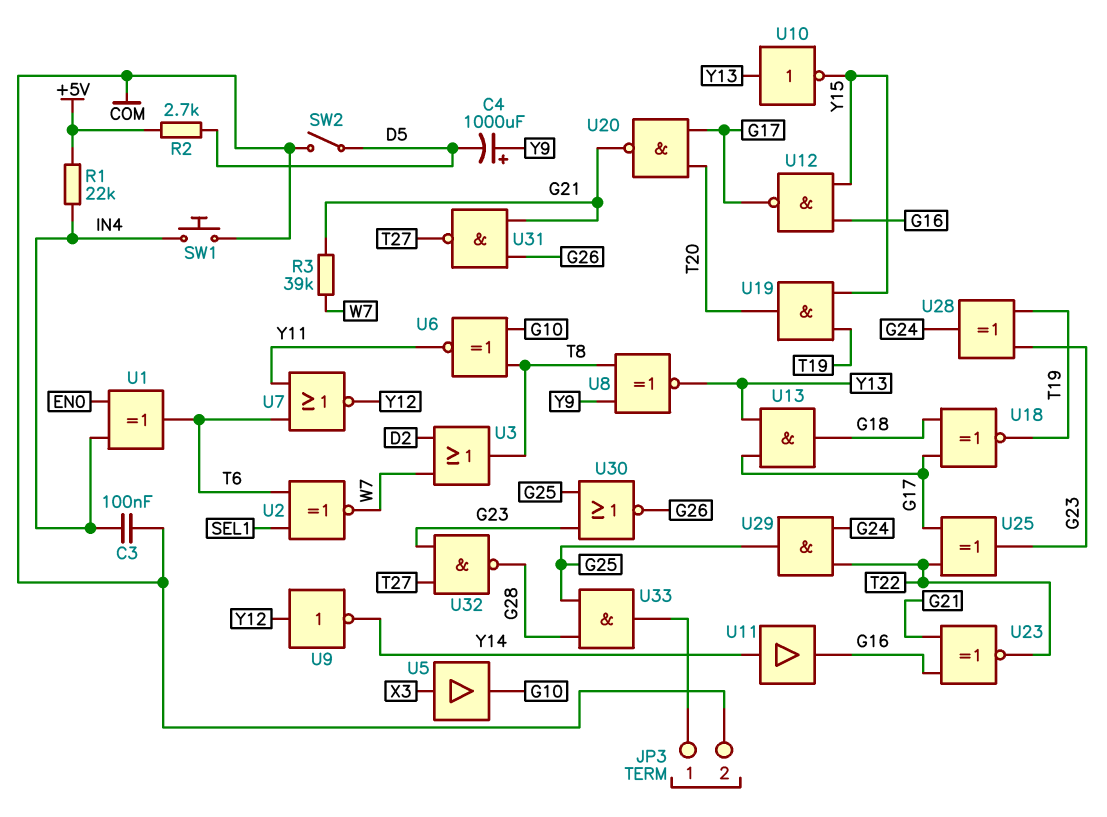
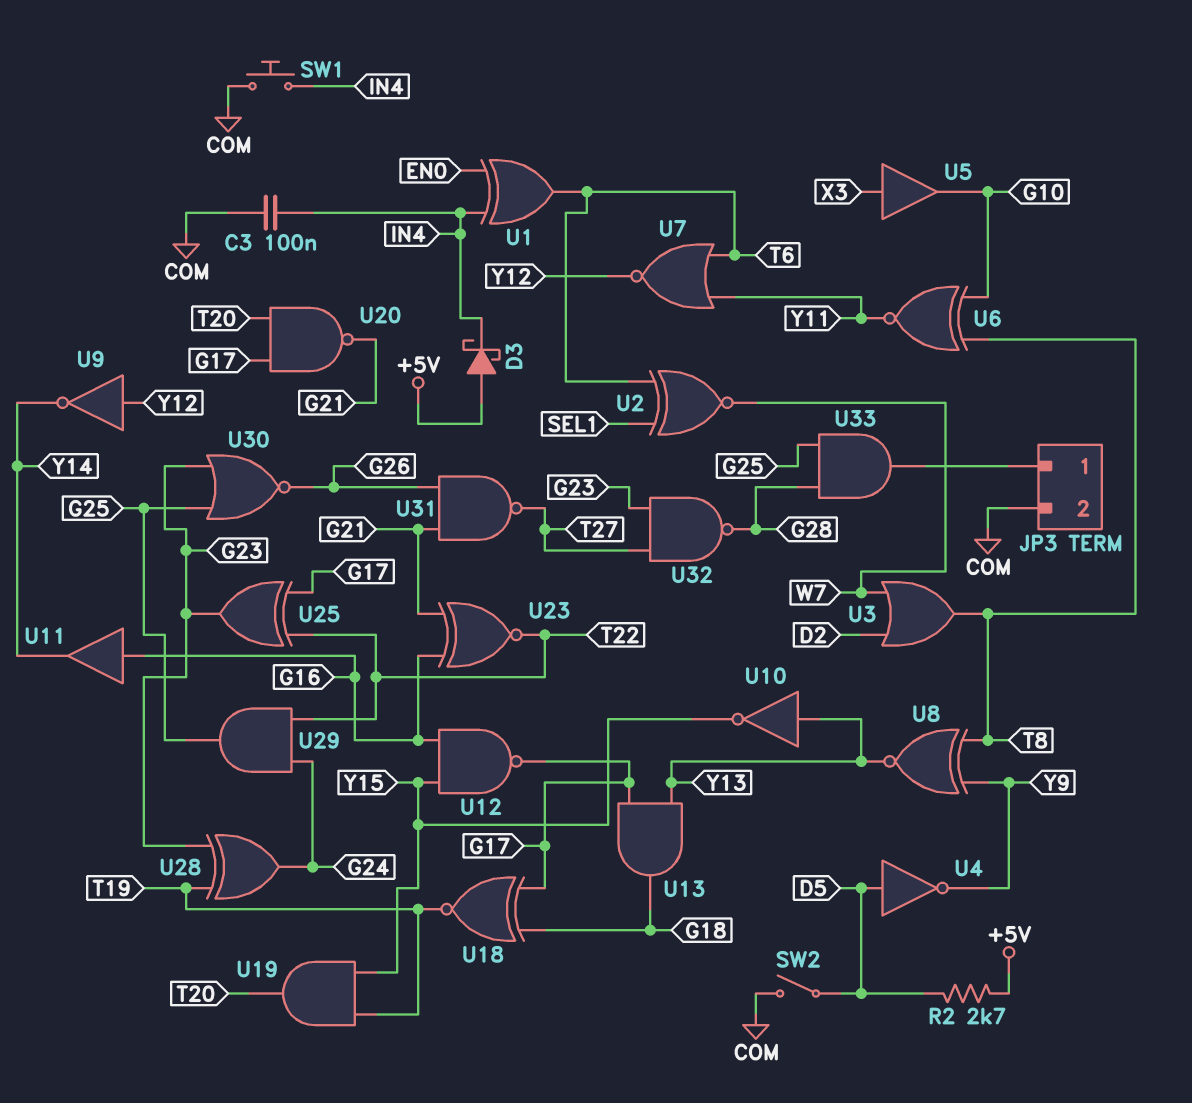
C4: 1000uF (plus Y9, minus D5) -> none
D3: none -> schottky (A +5V, K IN4)
R1: 22k (+5V, IN4) -> none
R3: 39k (G21, W7) -> none
U4: none -> NOT (in D5, out Y9)
U11: buffer (in Y14, out G16) -> buffer (in G16, out Y14)

